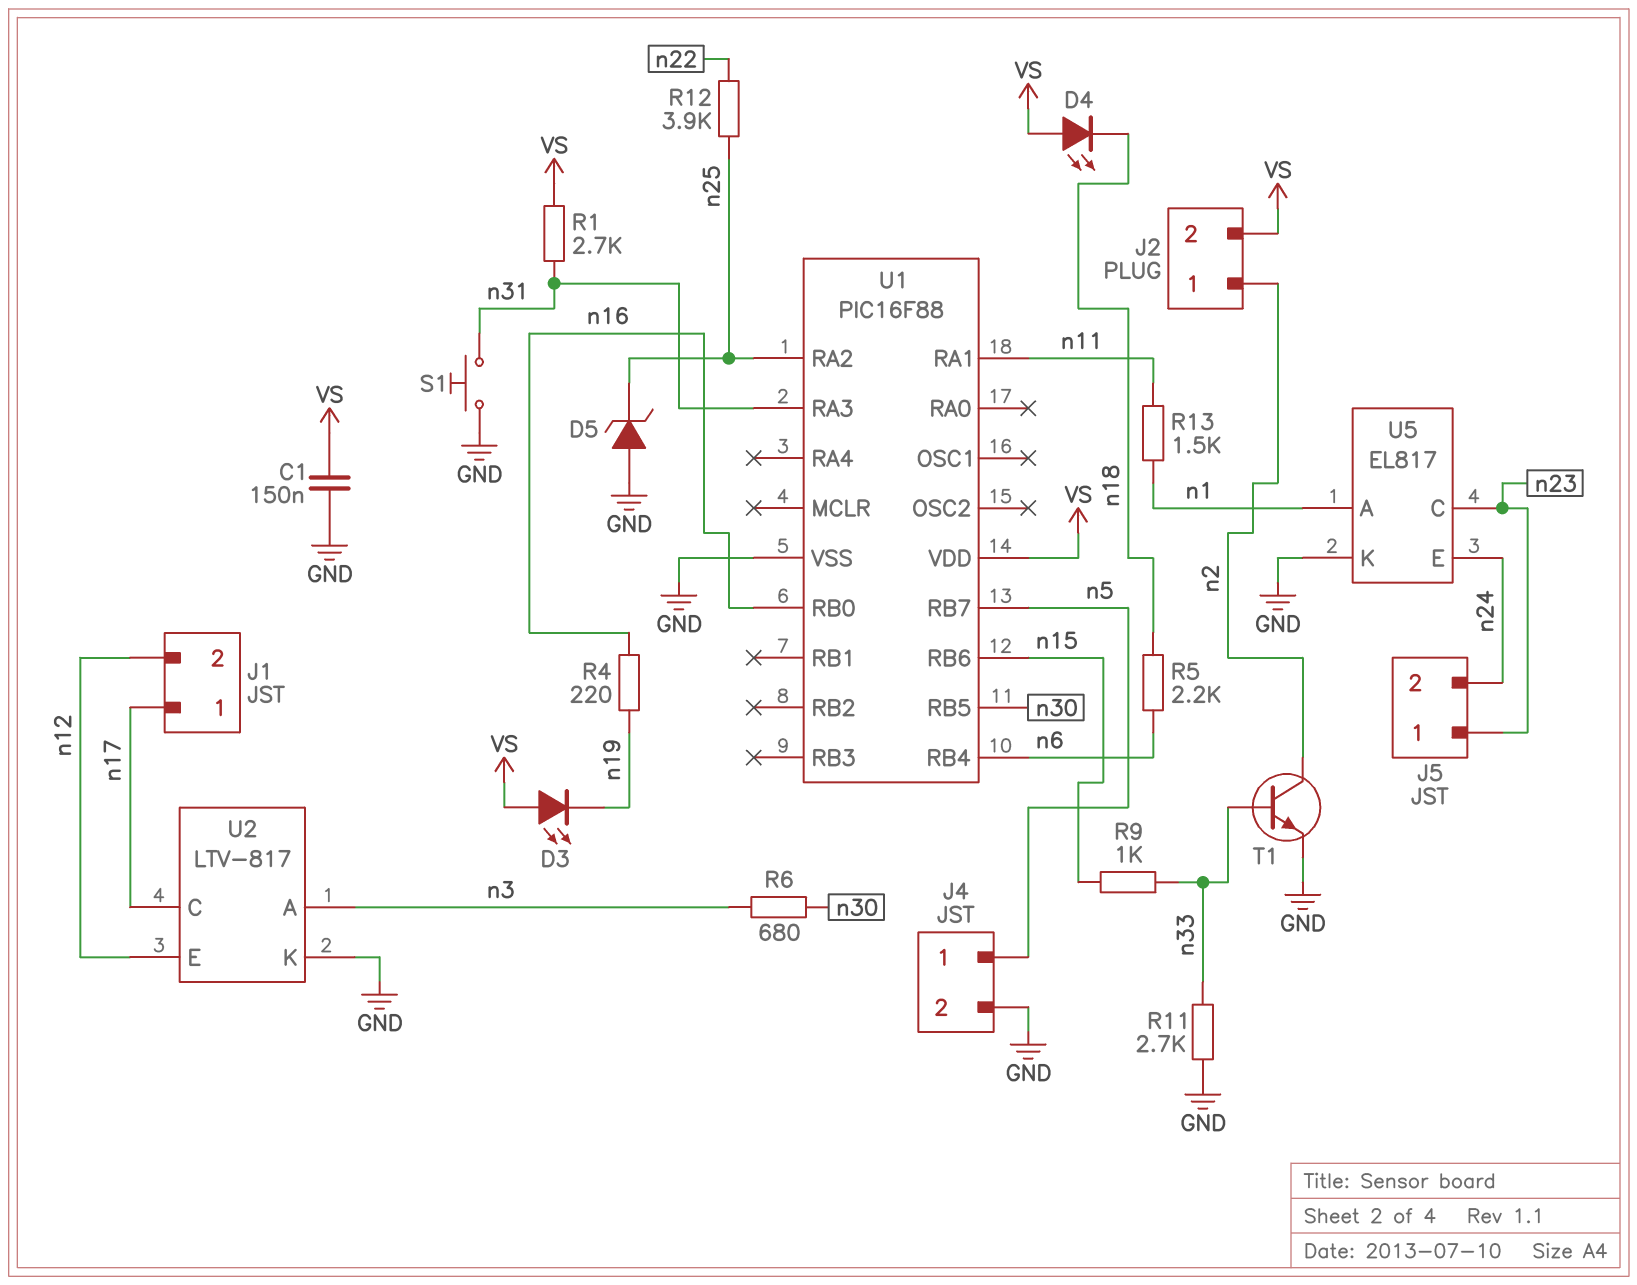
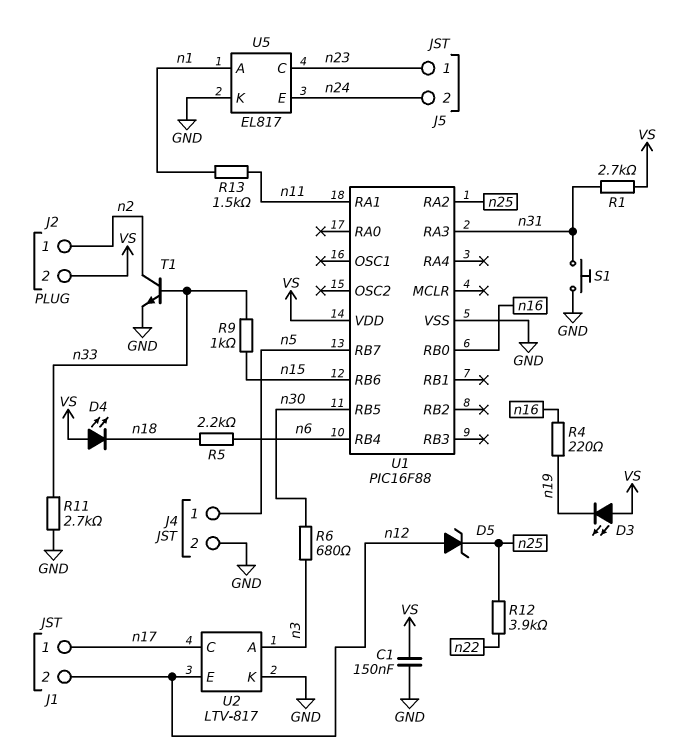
D5: zener (A GND, K n25) -> zener (A n12, K n25)

